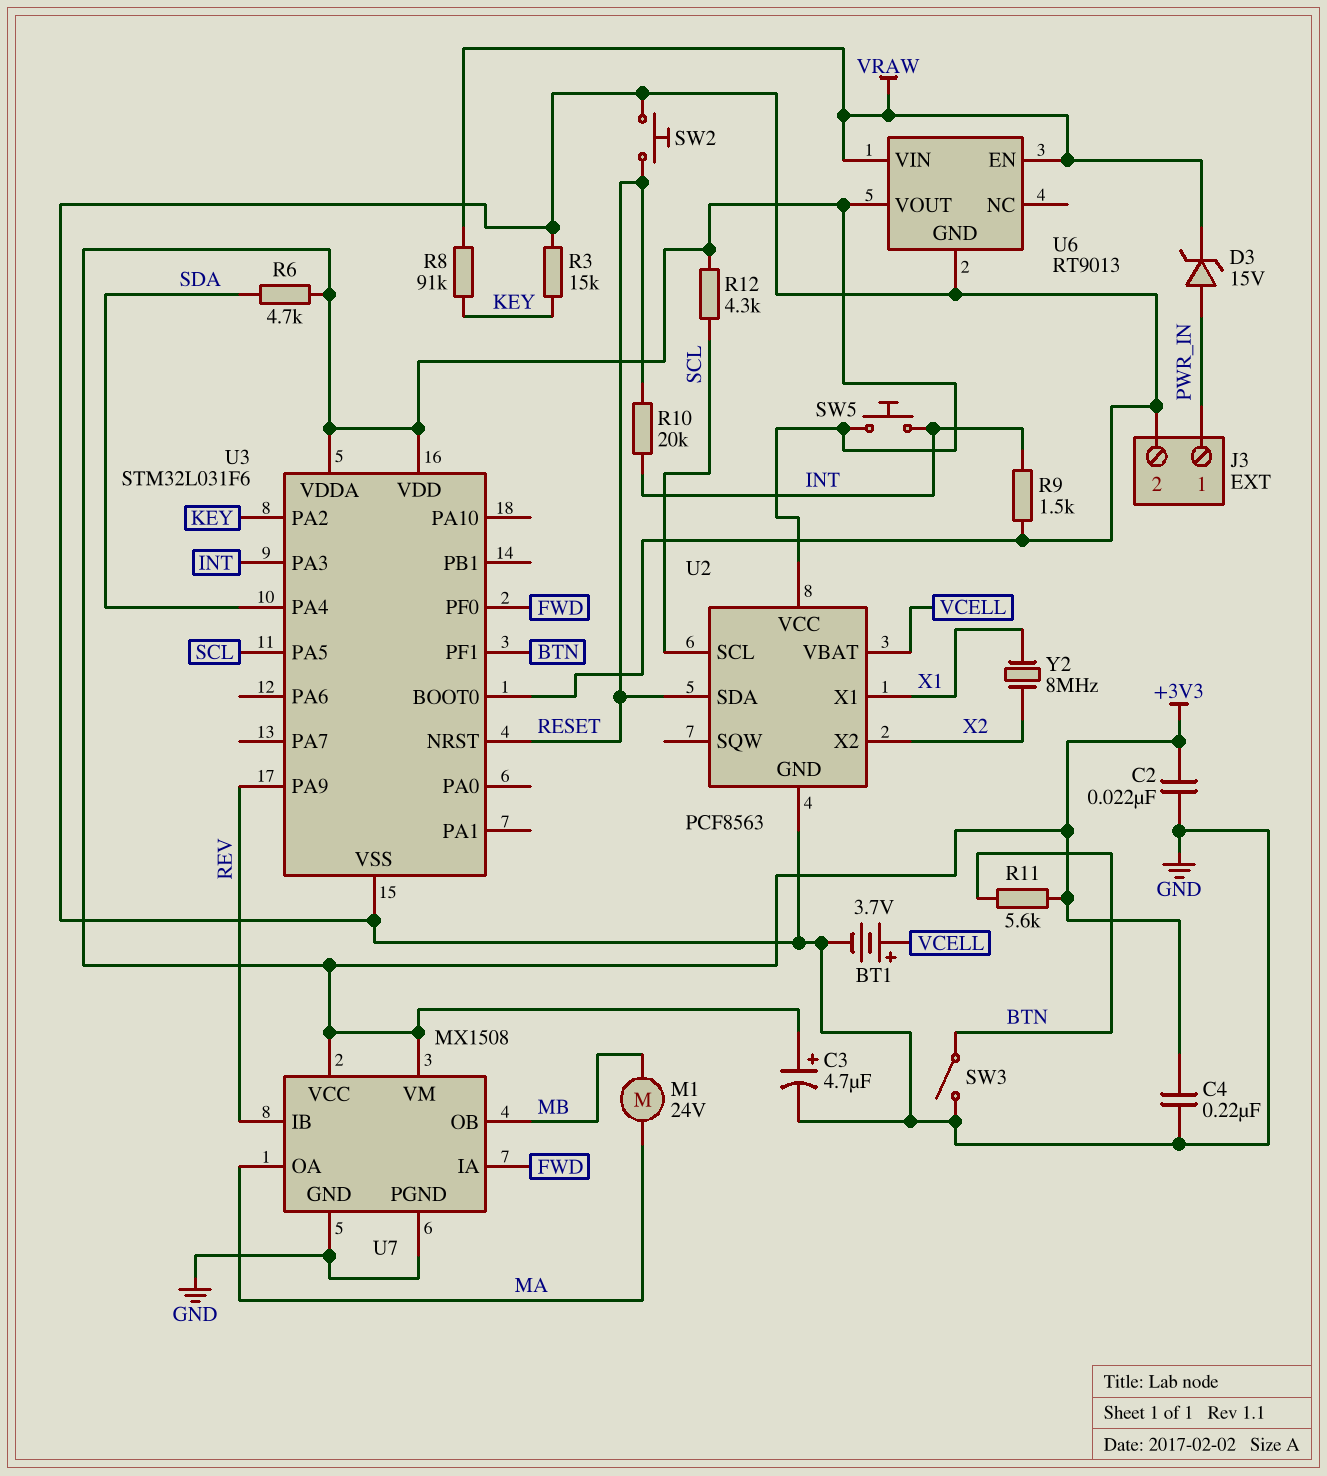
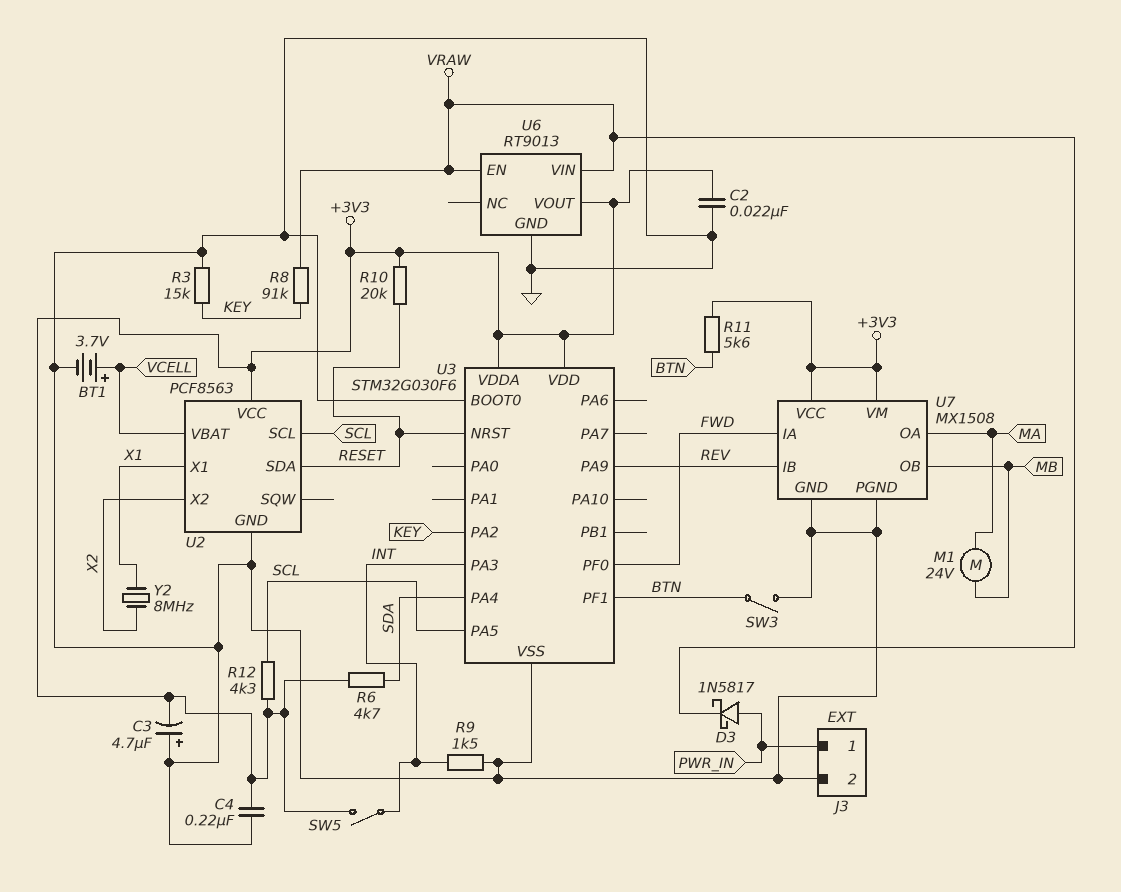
C3: 4.7uF (plus +3V3, minus GND) -> 4.7uF (plus GND, minus +3V3)
D3: zener 15V (A PWR_IN, K VRAW) -> schottky 1N5817 (A PWR_IN, K VRAW)
R10: 20k (INT, RESET) -> 20k (+3V3, RESET)
SW2: button (GND, RESET) -> none
SW5: button (+3V3, INT) -> switch (+3V3, INT)
U3: STM32L031F6 -> STM32G030F6

